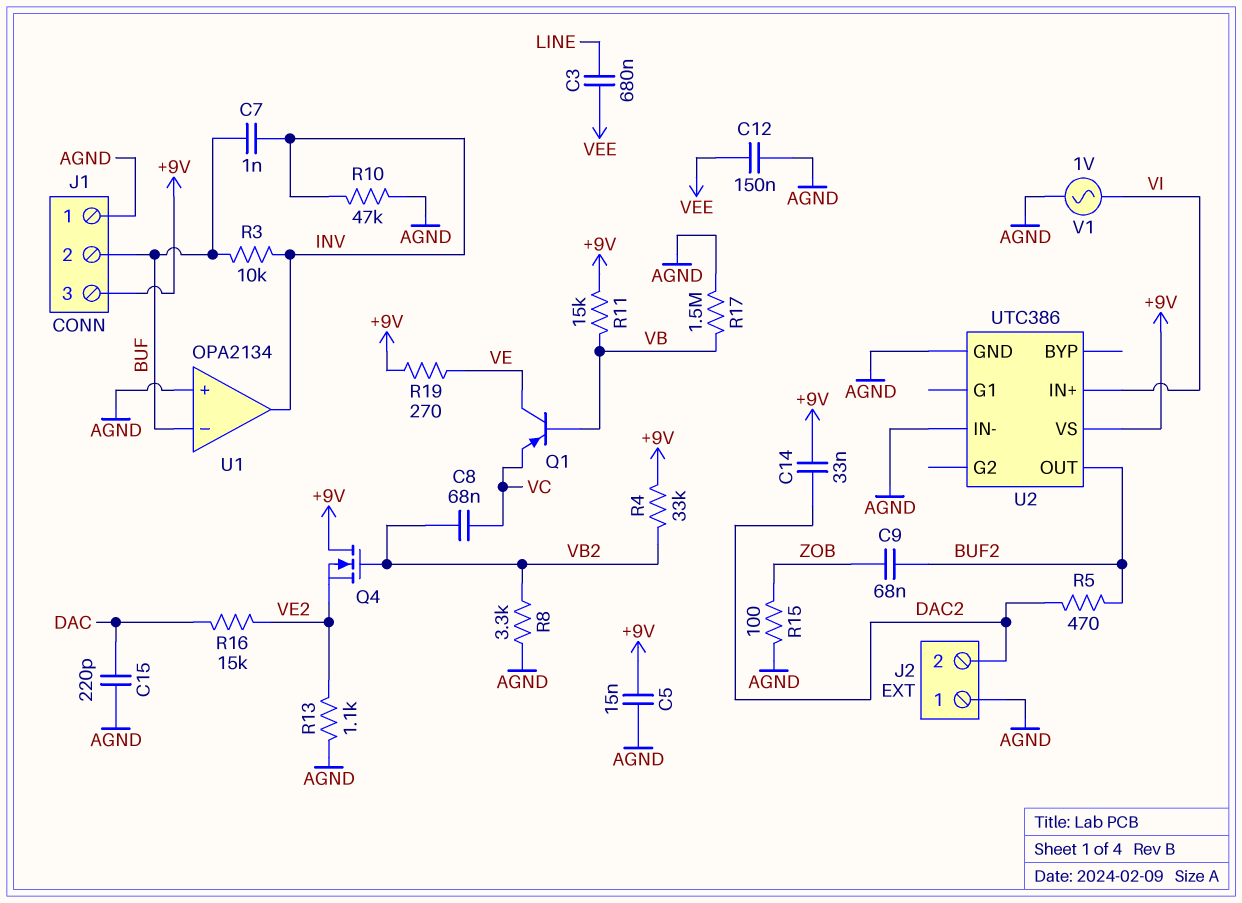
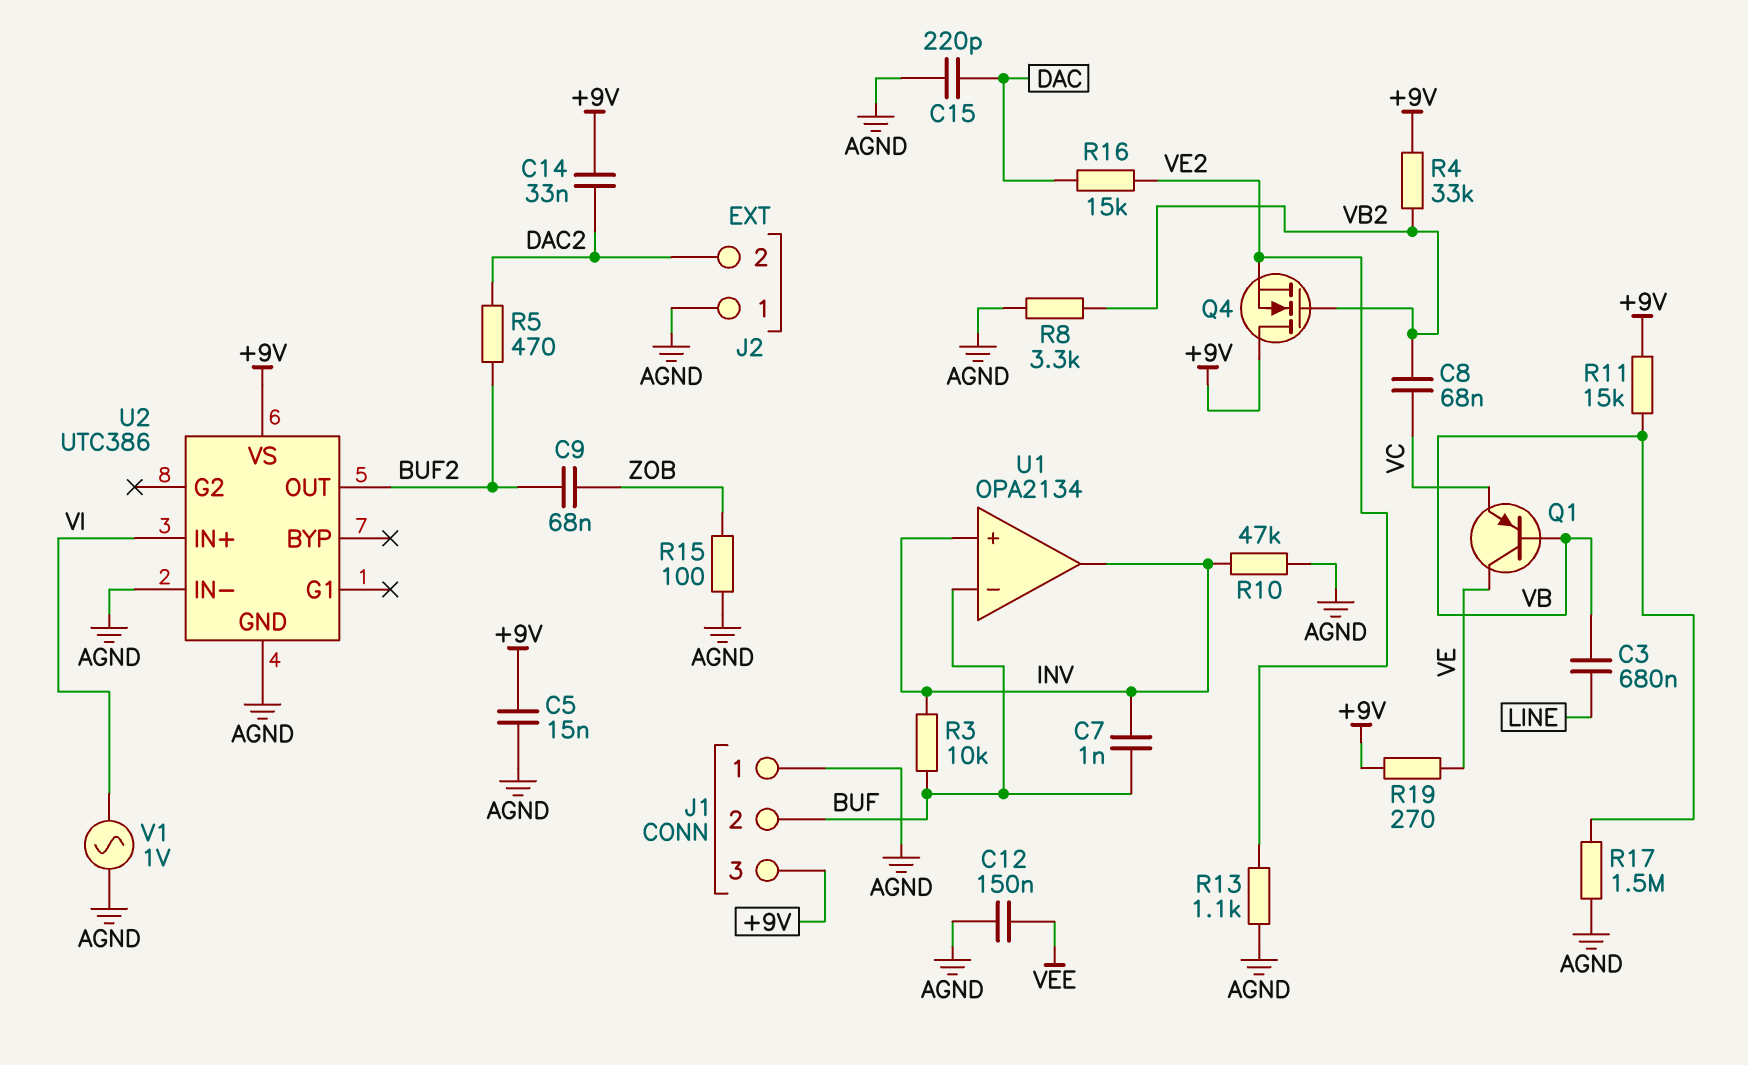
C3: 680nF (LINE, VEE) -> 680nF (LINE, VB)
U1 pin in+: AGND -> INV

